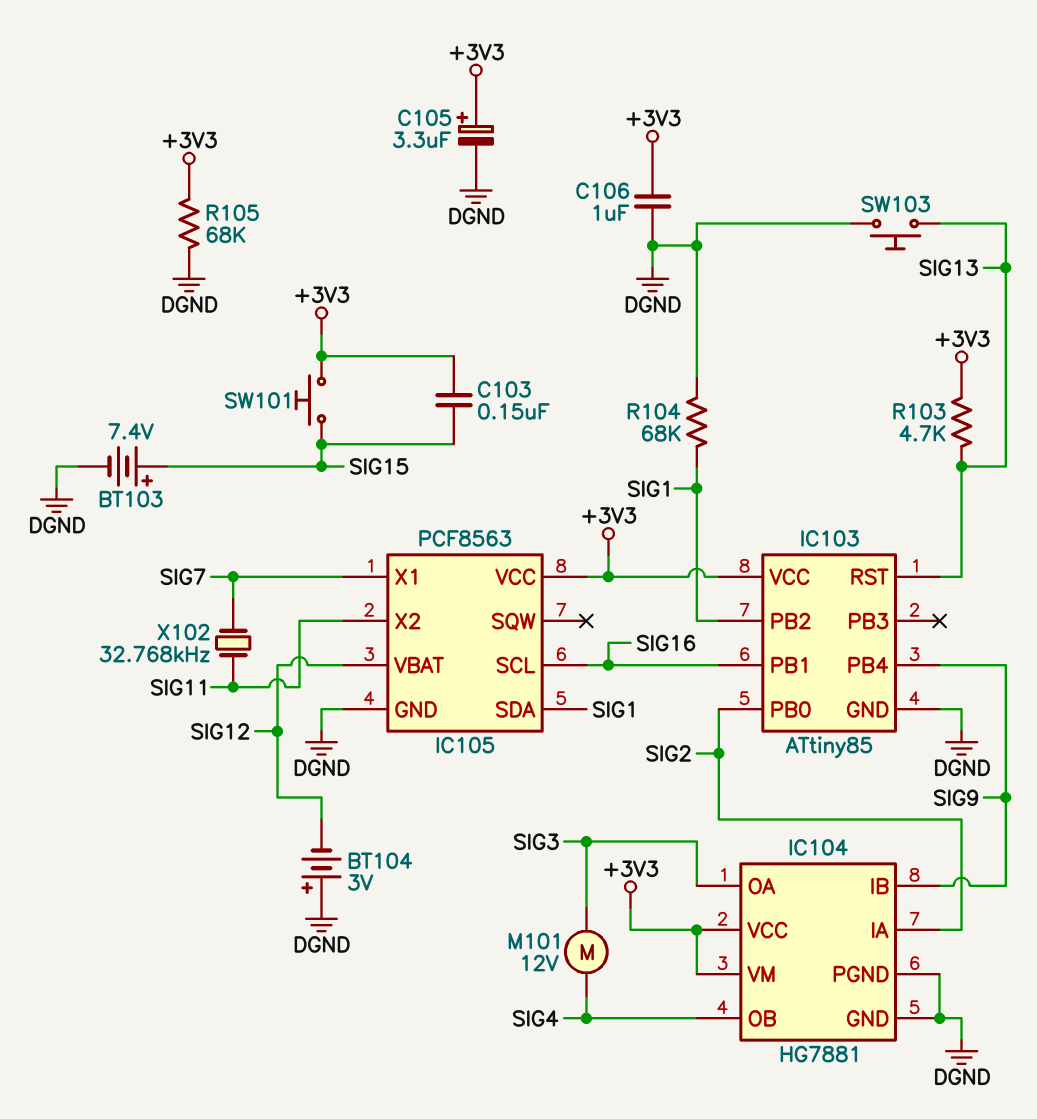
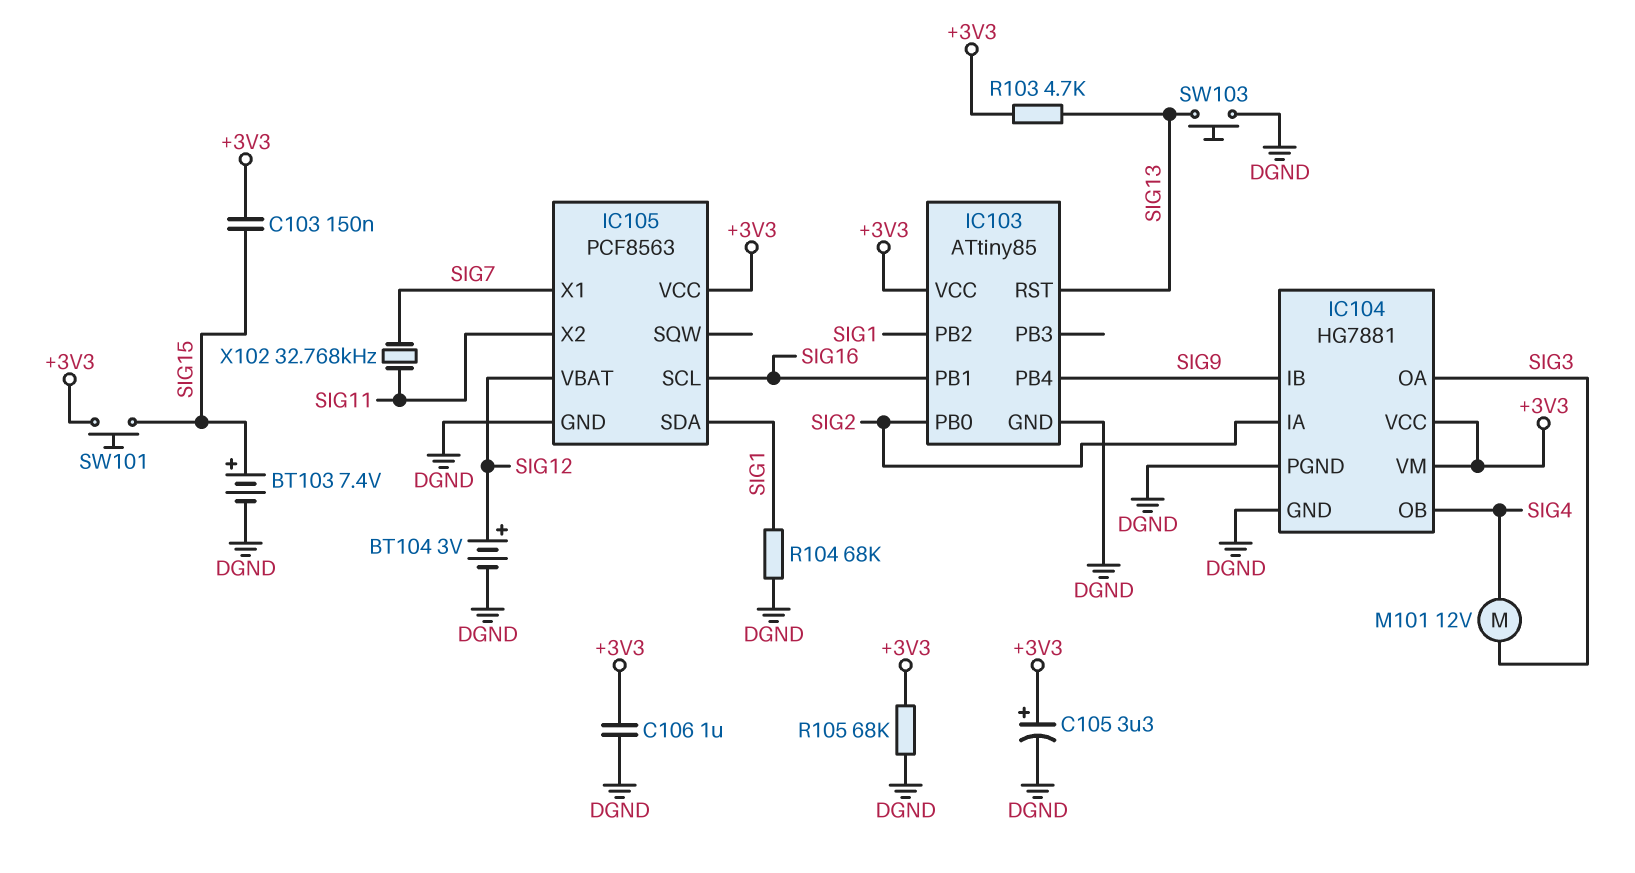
BT104: 3V (plus DGND, minus SIG12) -> 3V (plus SIG12, minus DGND)

